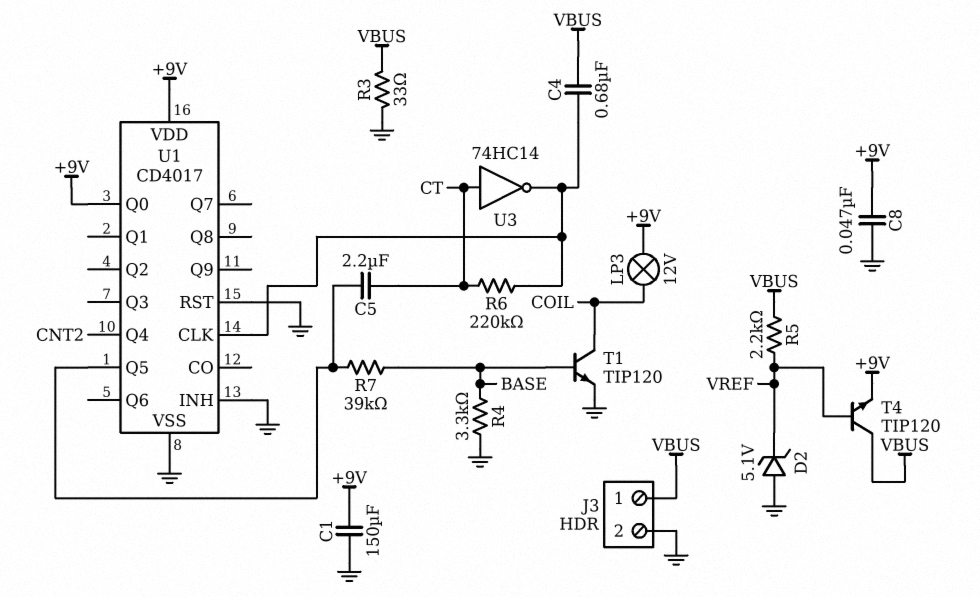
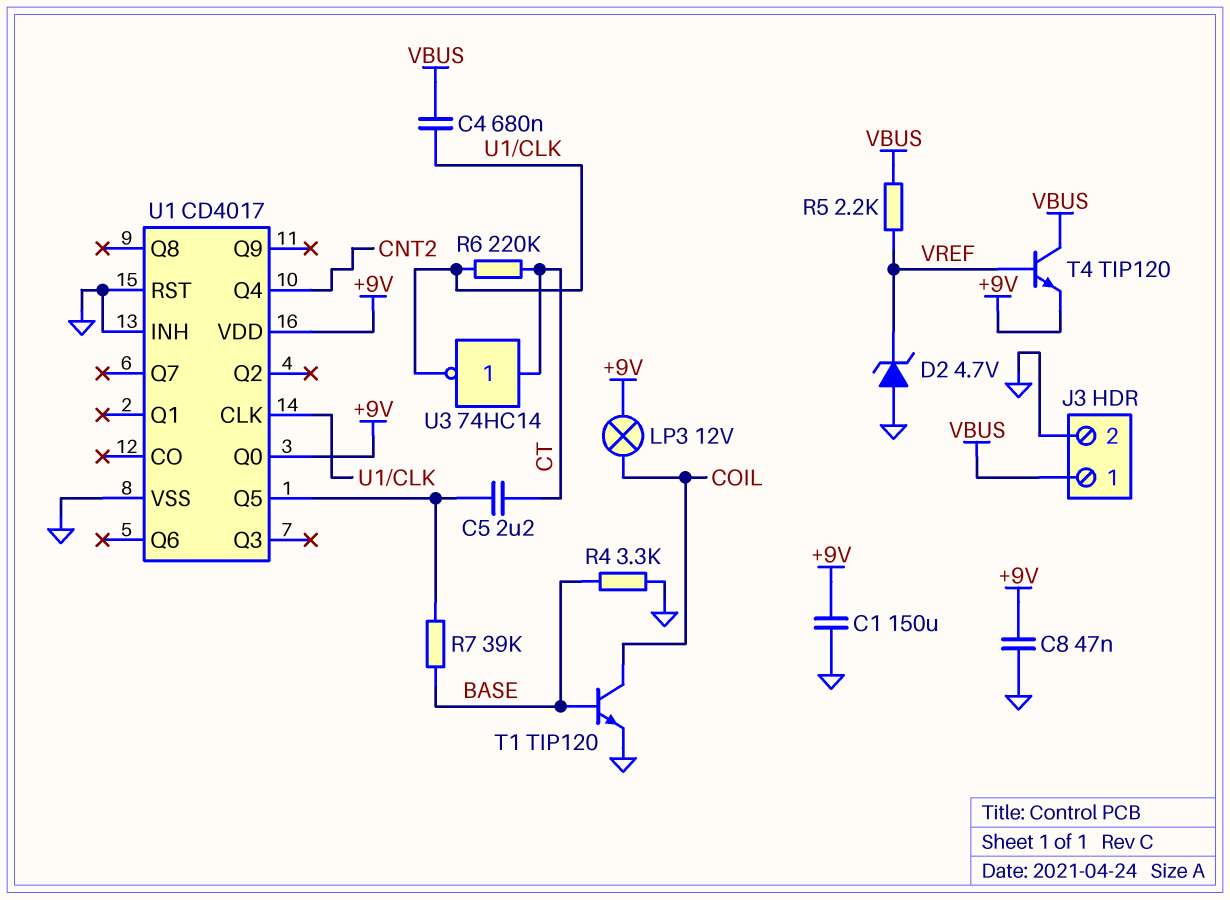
D2: zener 5.1V (A GND, K VREF) -> zener 4.7V (A GND, K VREF)
R3: 33 (GND, VBUS) -> none

